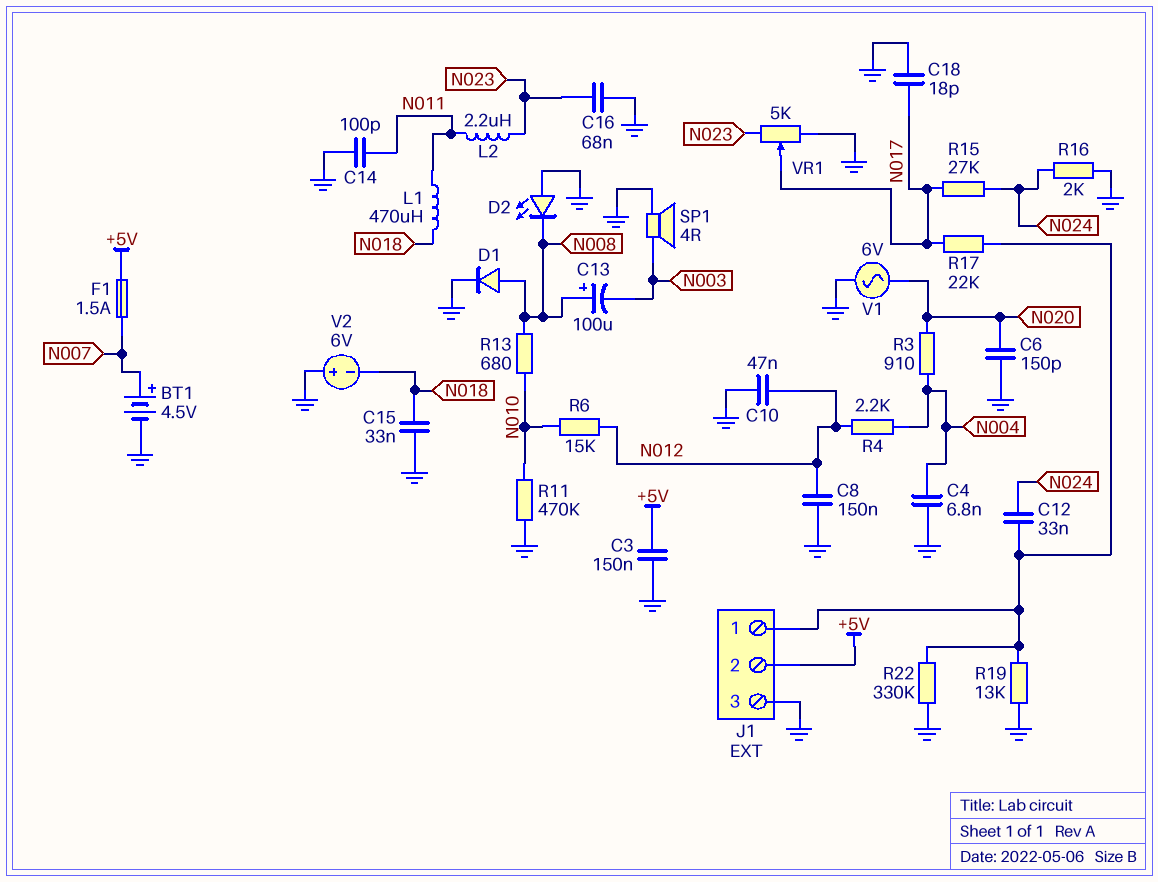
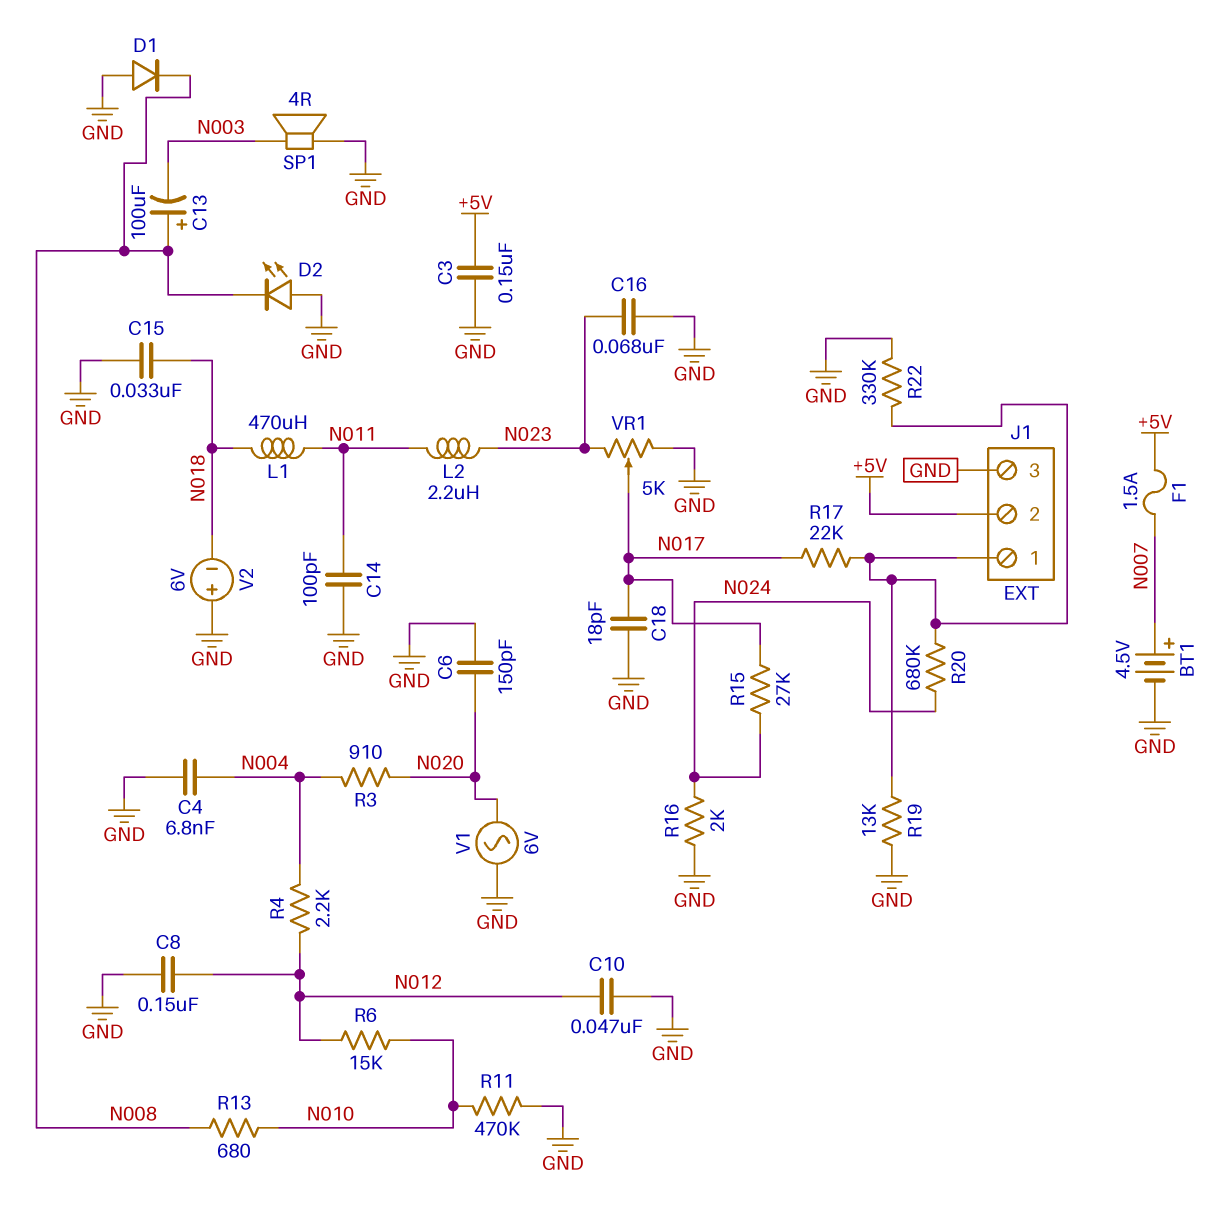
C12: 33nF (J1/1, N024) -> none
D1: diode (A N008, K GND) -> diode (A GND, K N008)
R20: none -> 680k (J1/1, N024)

